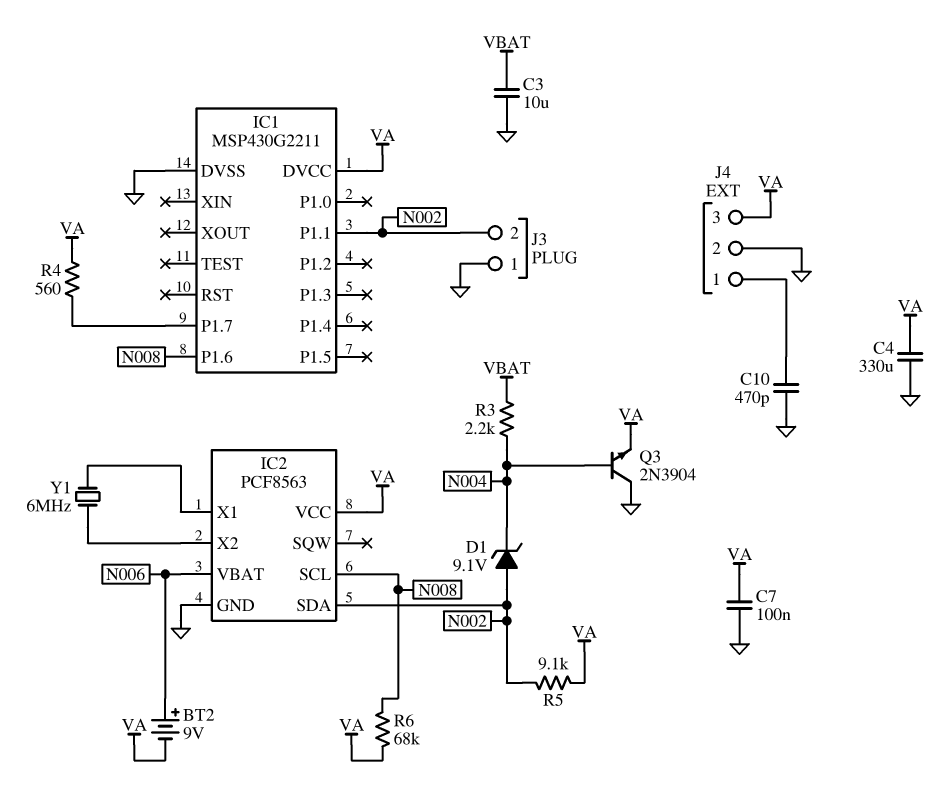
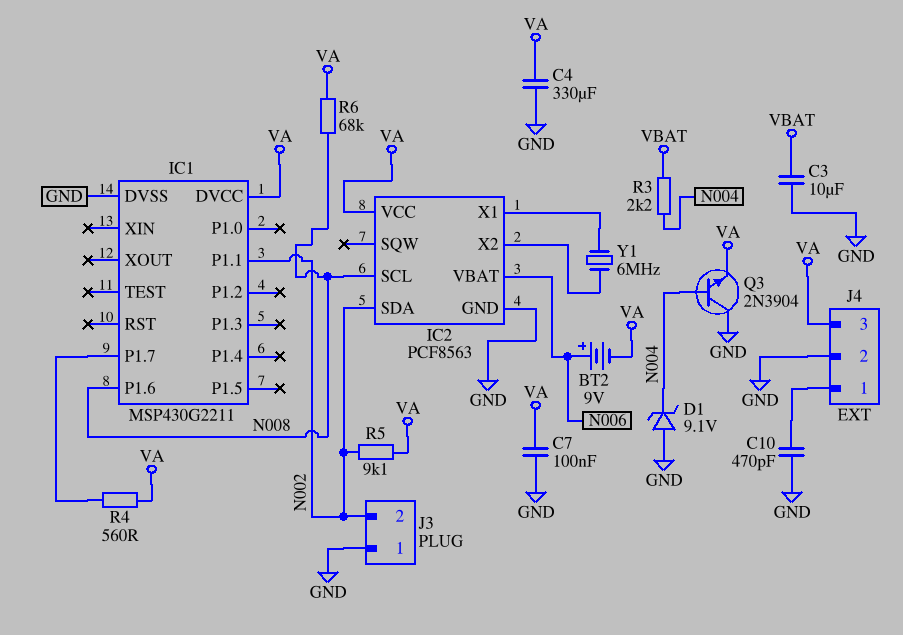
D1: zener 9.1V (A N002, K N004) -> zener 9.1V (A GND, K N004)

